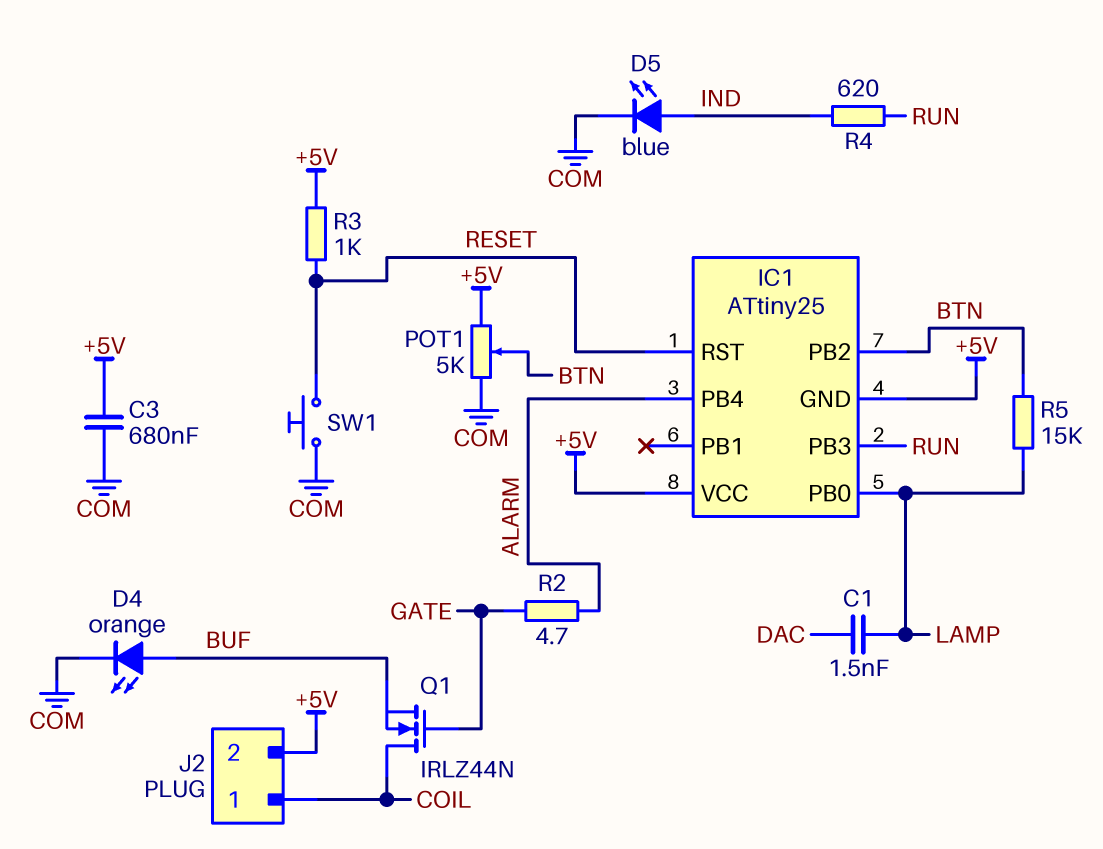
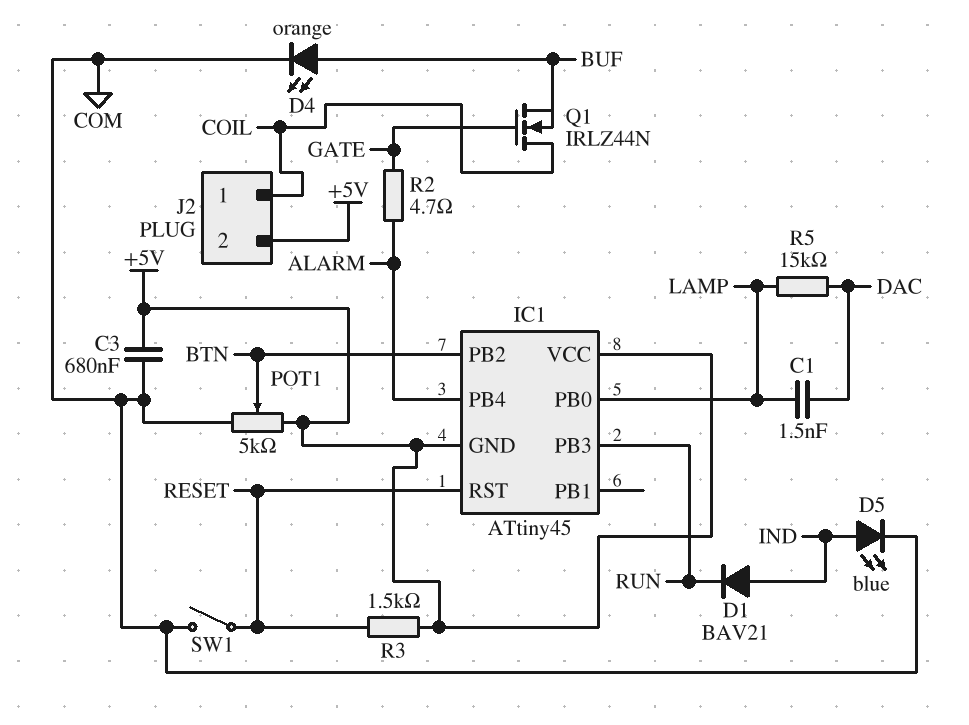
D1: none -> diode BAV21 (A IND, K RUN)
IC1: ATtiny25 -> ATtiny45
R3: 1k (+5V, RESET) -> 1.5k (+5V, RESET)
R4: 620 (IND, RUN) -> none
R5: 15k (BTN, LAMP) -> 15k (DAC, LAMP)
SW1: button (COM, RESET) -> switch (COM, RESET)

